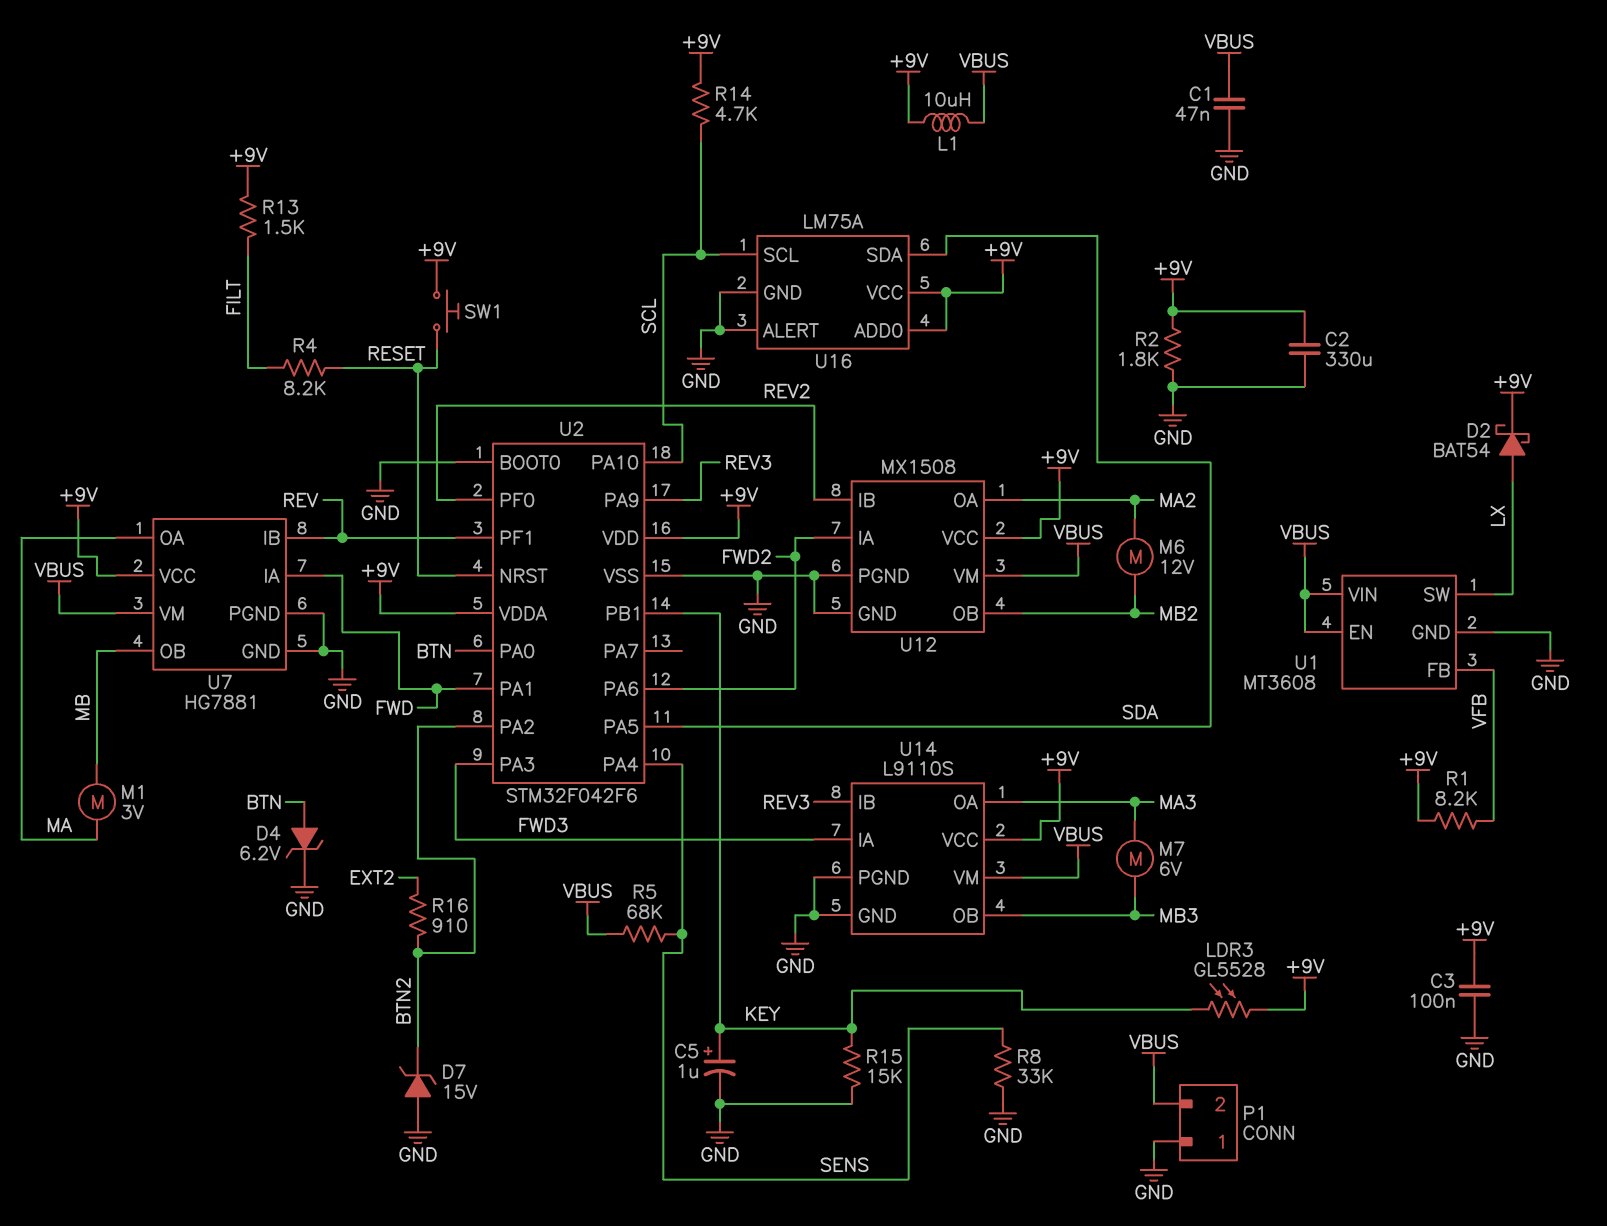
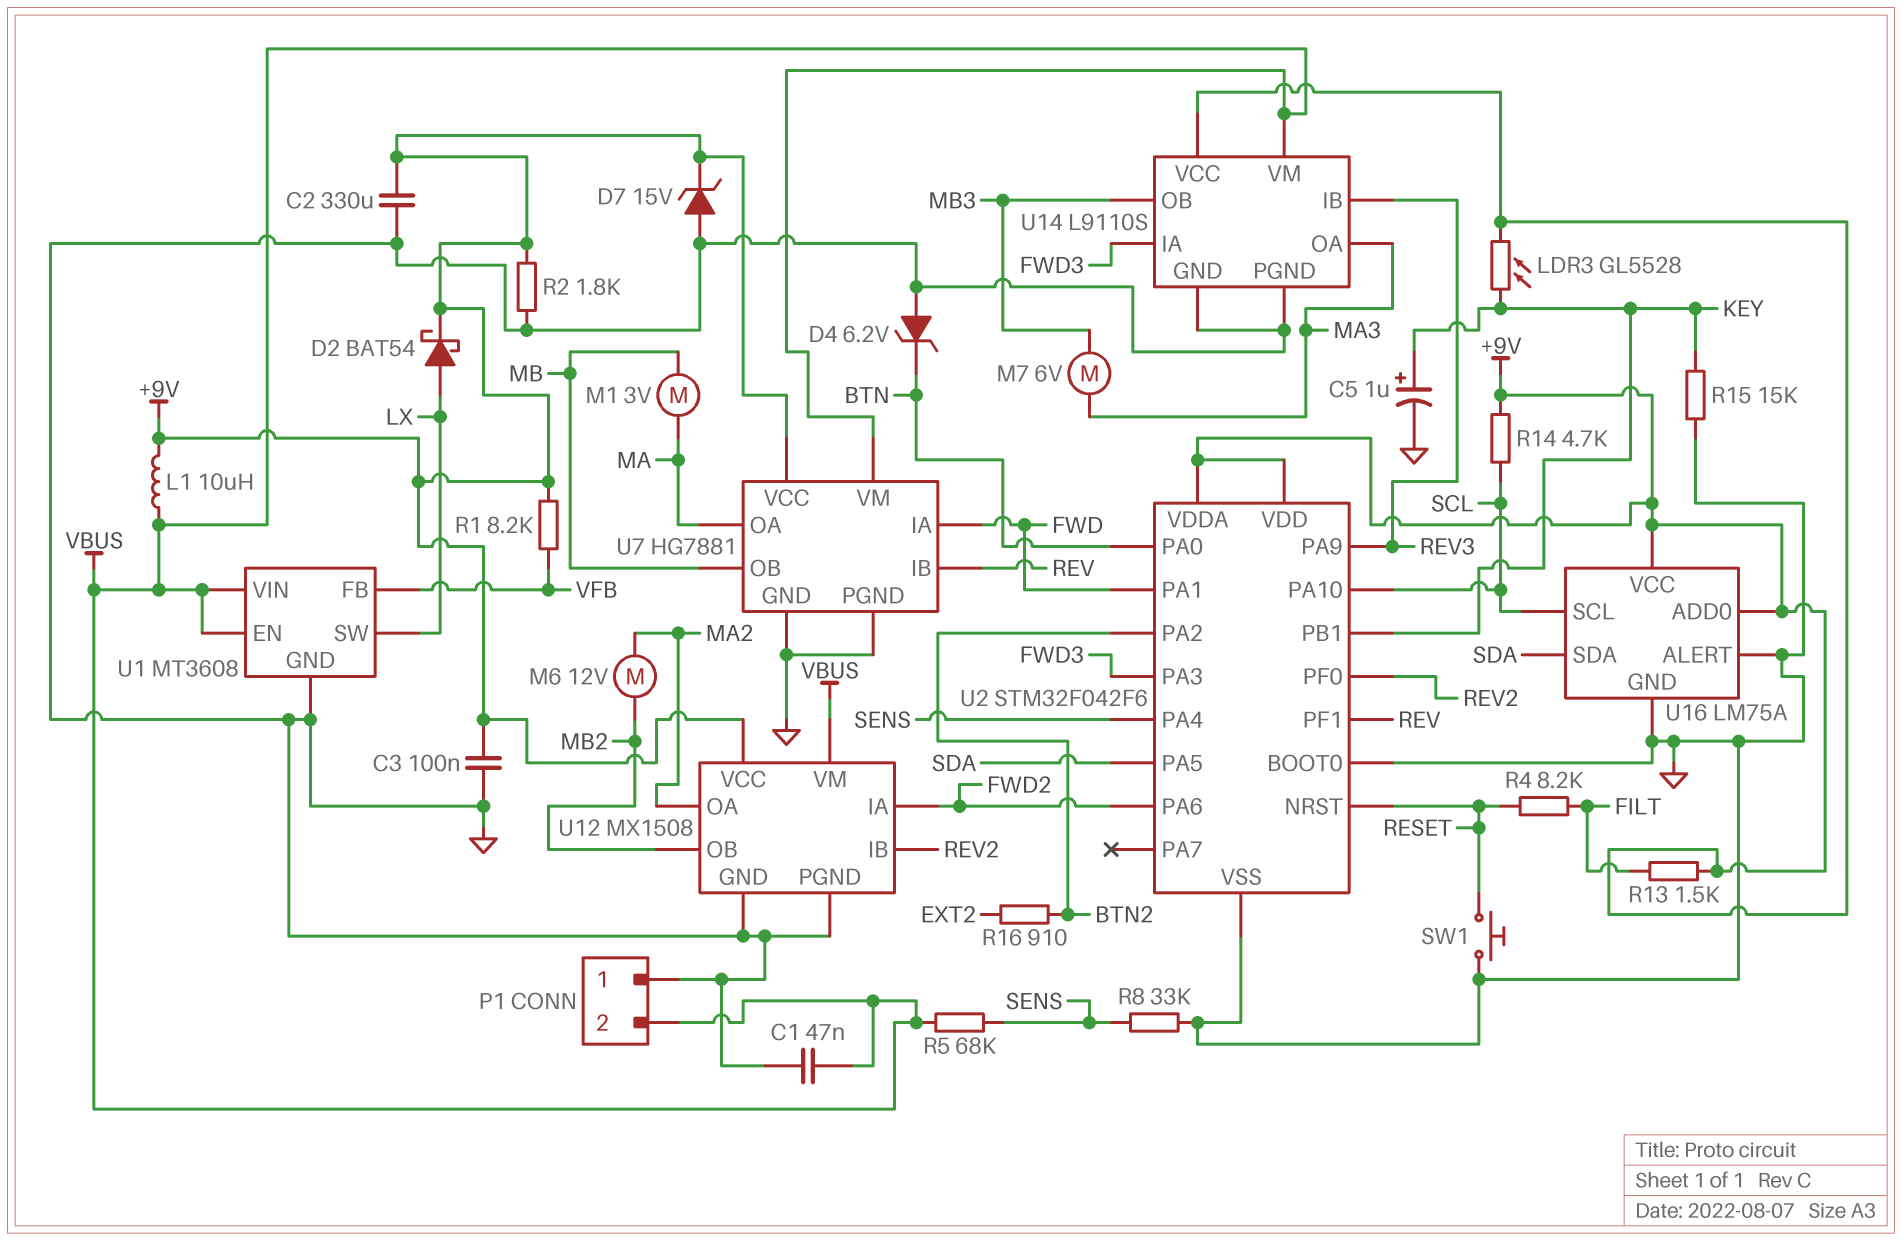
D4: zener 6.2V (A BTN, K GND) -> zener 6.2V (A GND, K BTN)
D7: zener 15V (A GND, K BTN2) -> zener 15V (A GND, K +9V)
SW1: button (+9V, RESET) -> button (GND, RESET)

